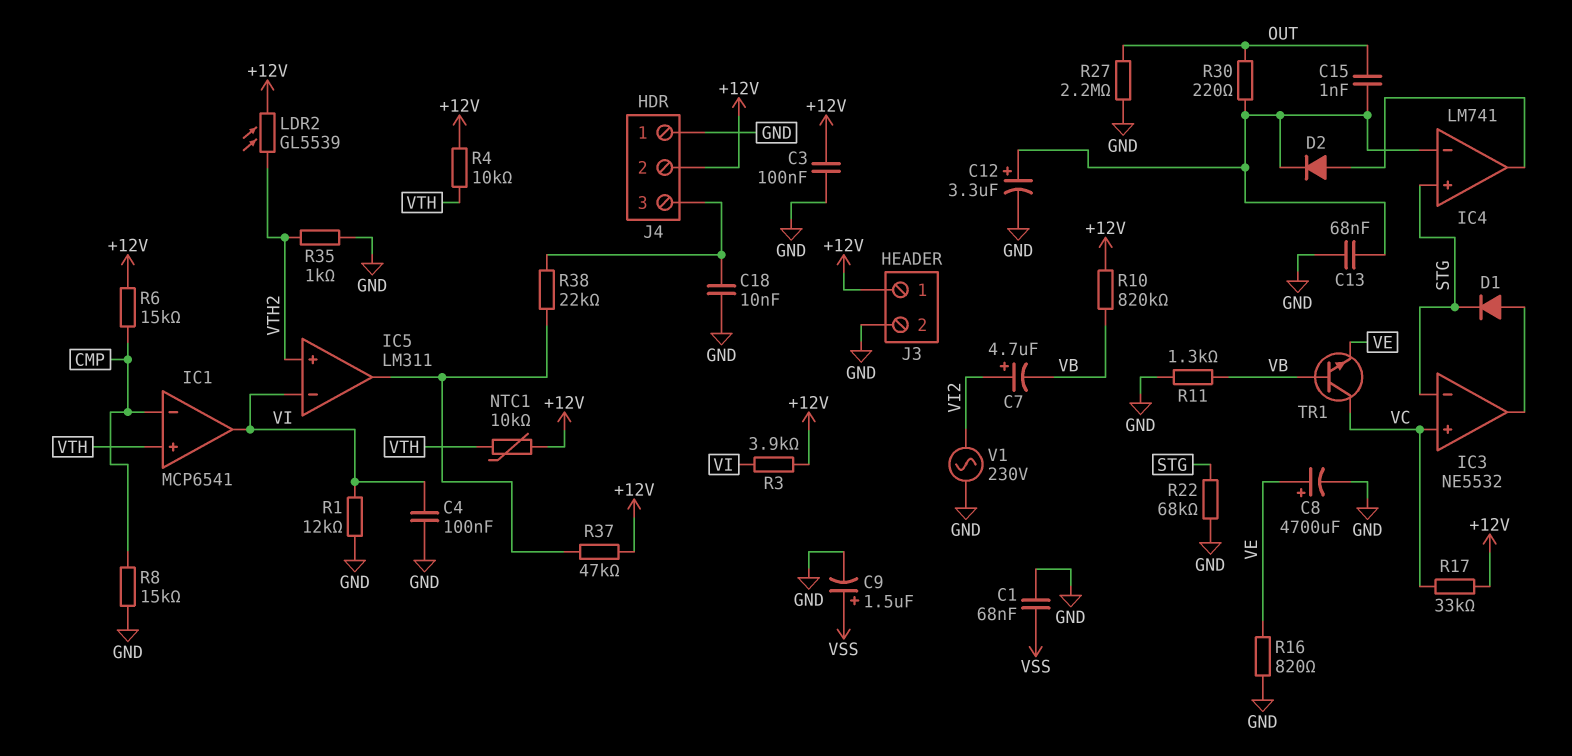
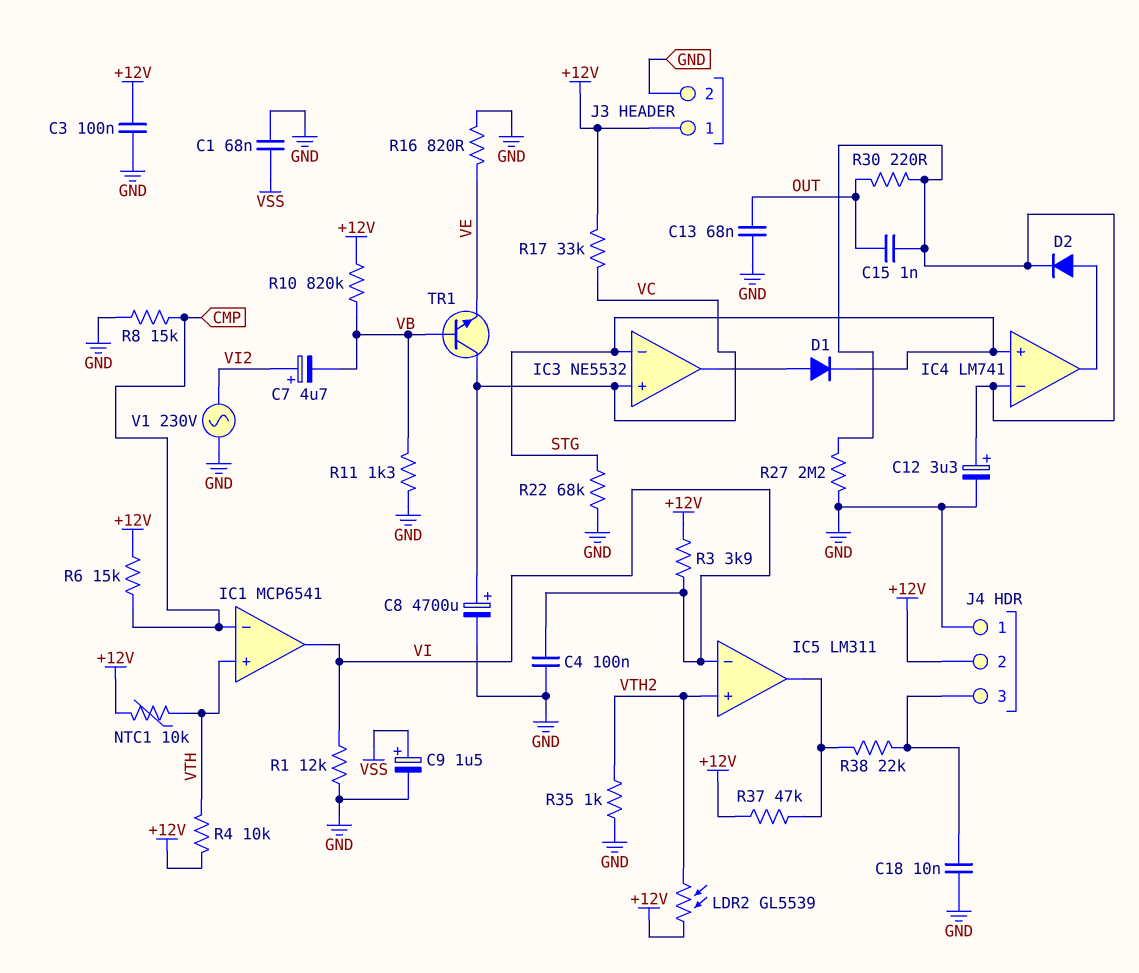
C8: 4700uF (plus VE, minus GND) -> 4700uF (plus VC, minus GND)
C13: 68nF (GND, IC4/in-) -> 68nF (GND, OUT)
R27: 2.2M (GND, OUT) -> 2.2M (GND, IC4/in-)

